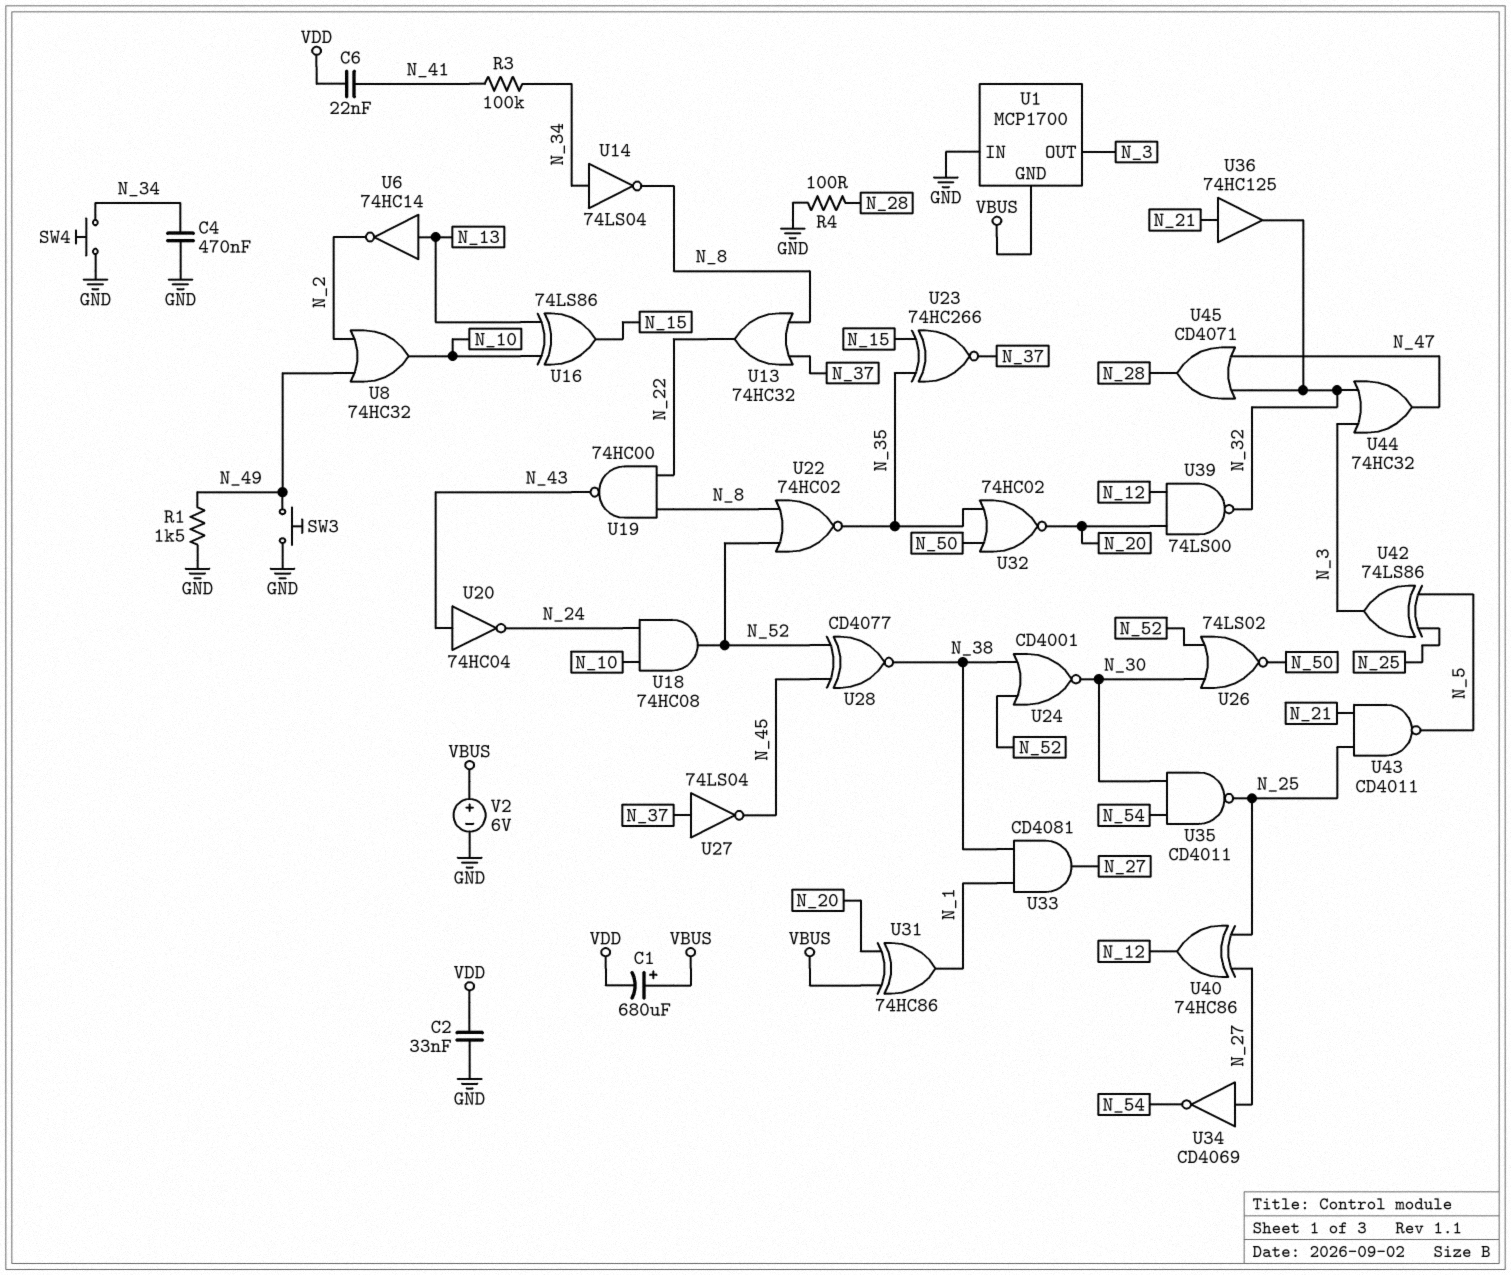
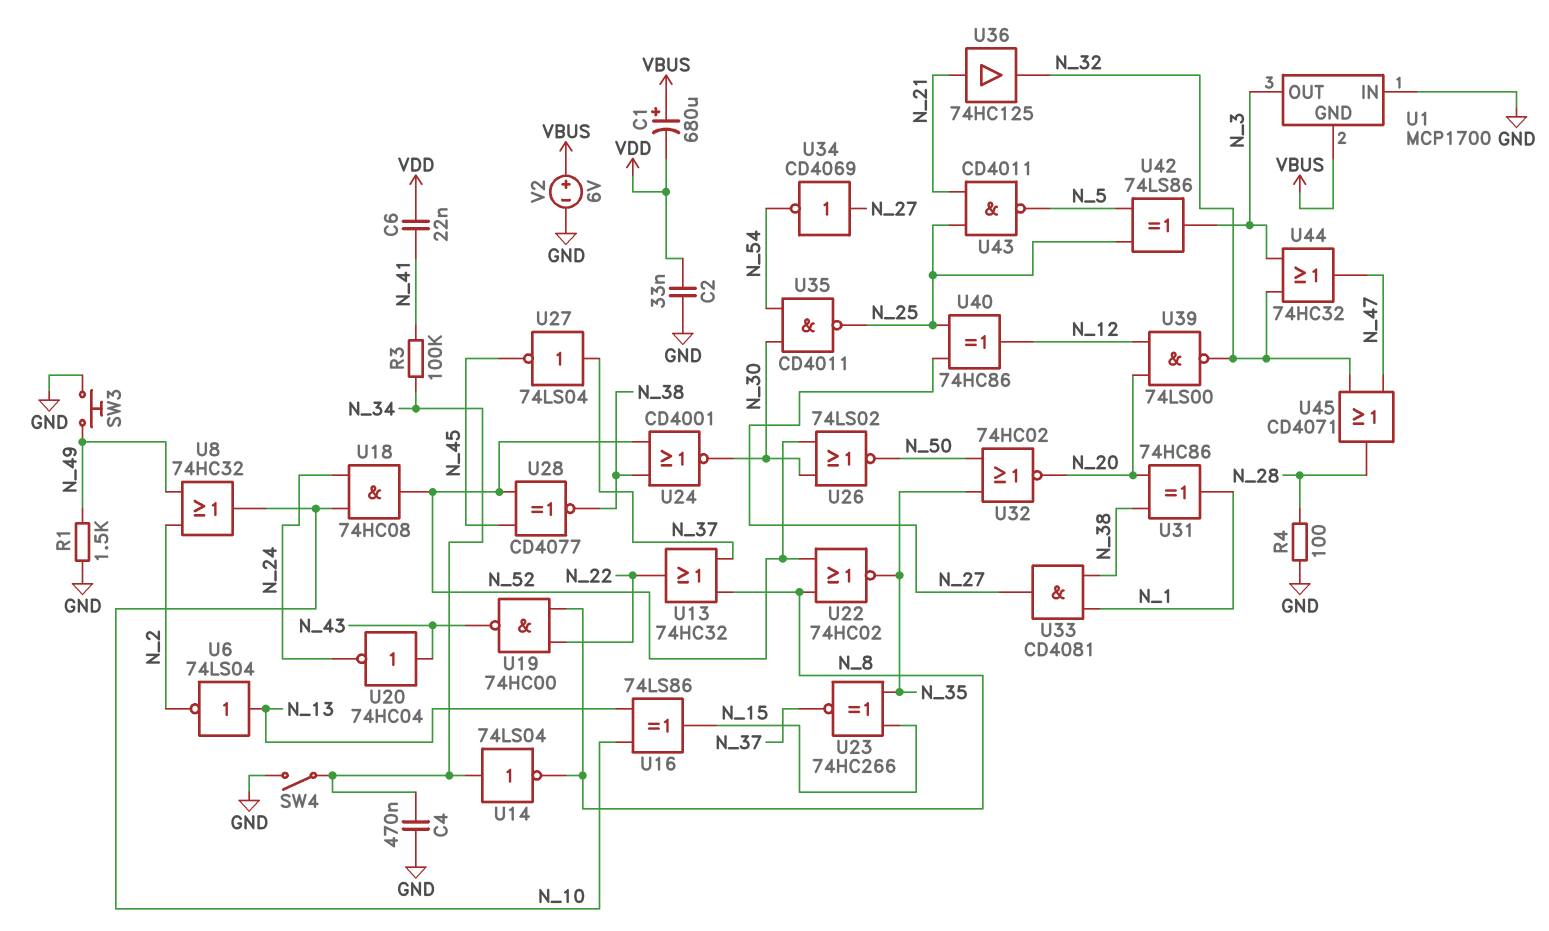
SW4: button (GND, N_34) -> switch (GND, N_34)
U6: NOT 74HC14 (in N_13, out N_2) -> NOT 74LS04 (in N_13, out N_2)
U31: XOR 74HC86 (in N_20, in VBUS, out N_1) -> XOR 74HC86 (in N_20, in N_38, out N_1)

